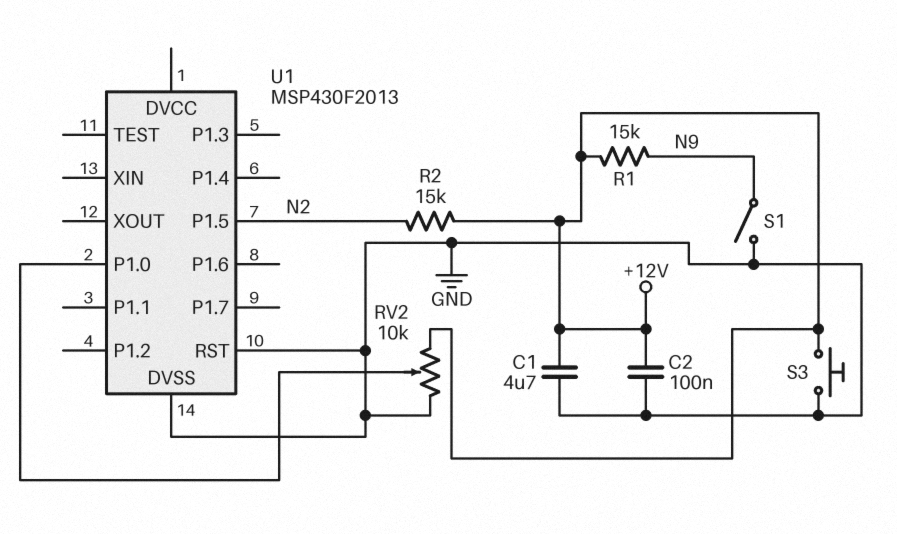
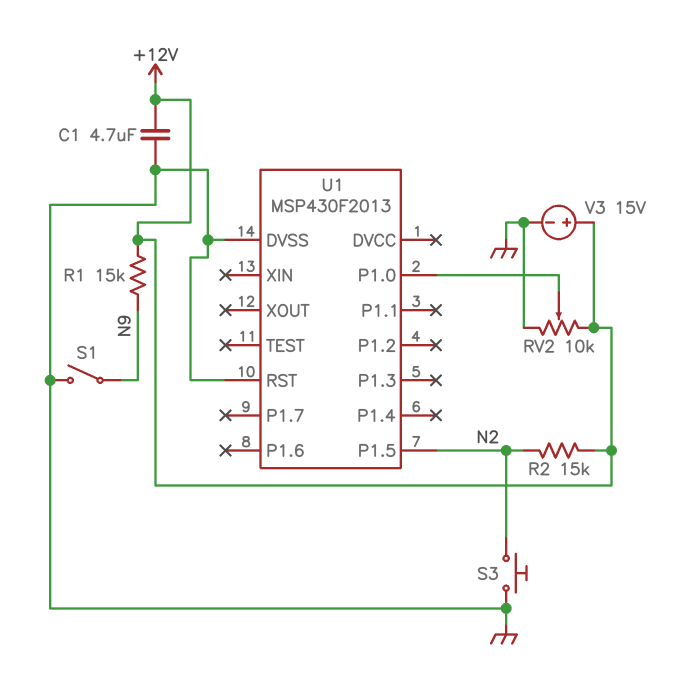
C2: 100nF (+12V, GND) -> none
S3: button (+12V, GND) -> button (GND, N2)
V3: none -> 15V (plus +12V, minus GND)

